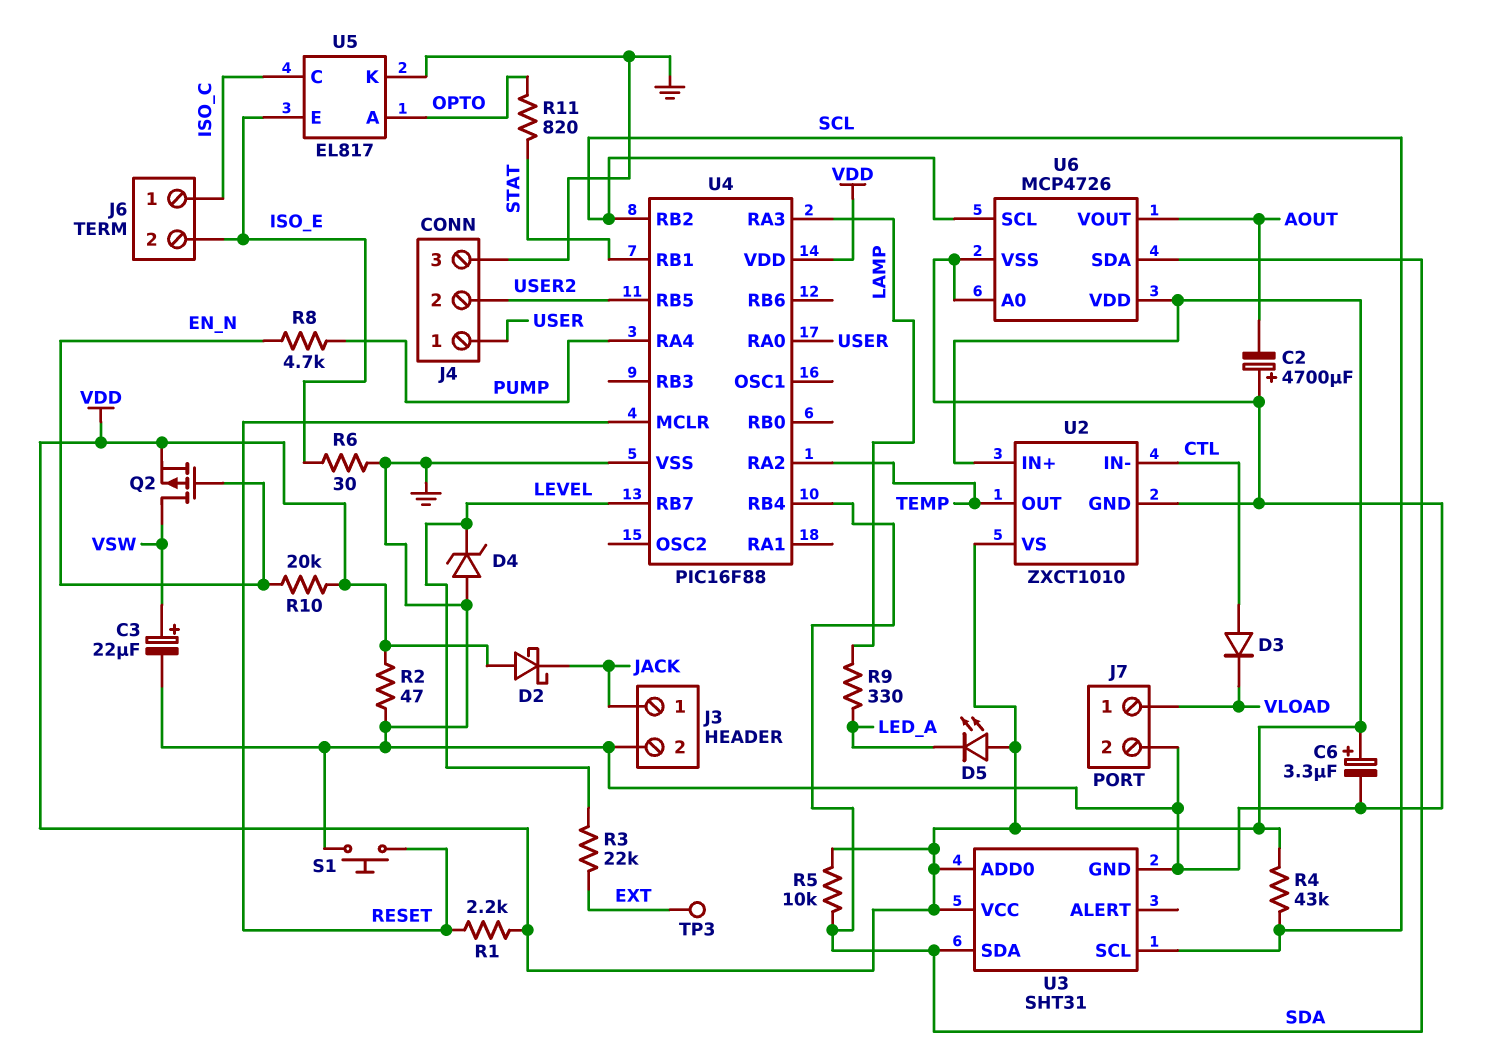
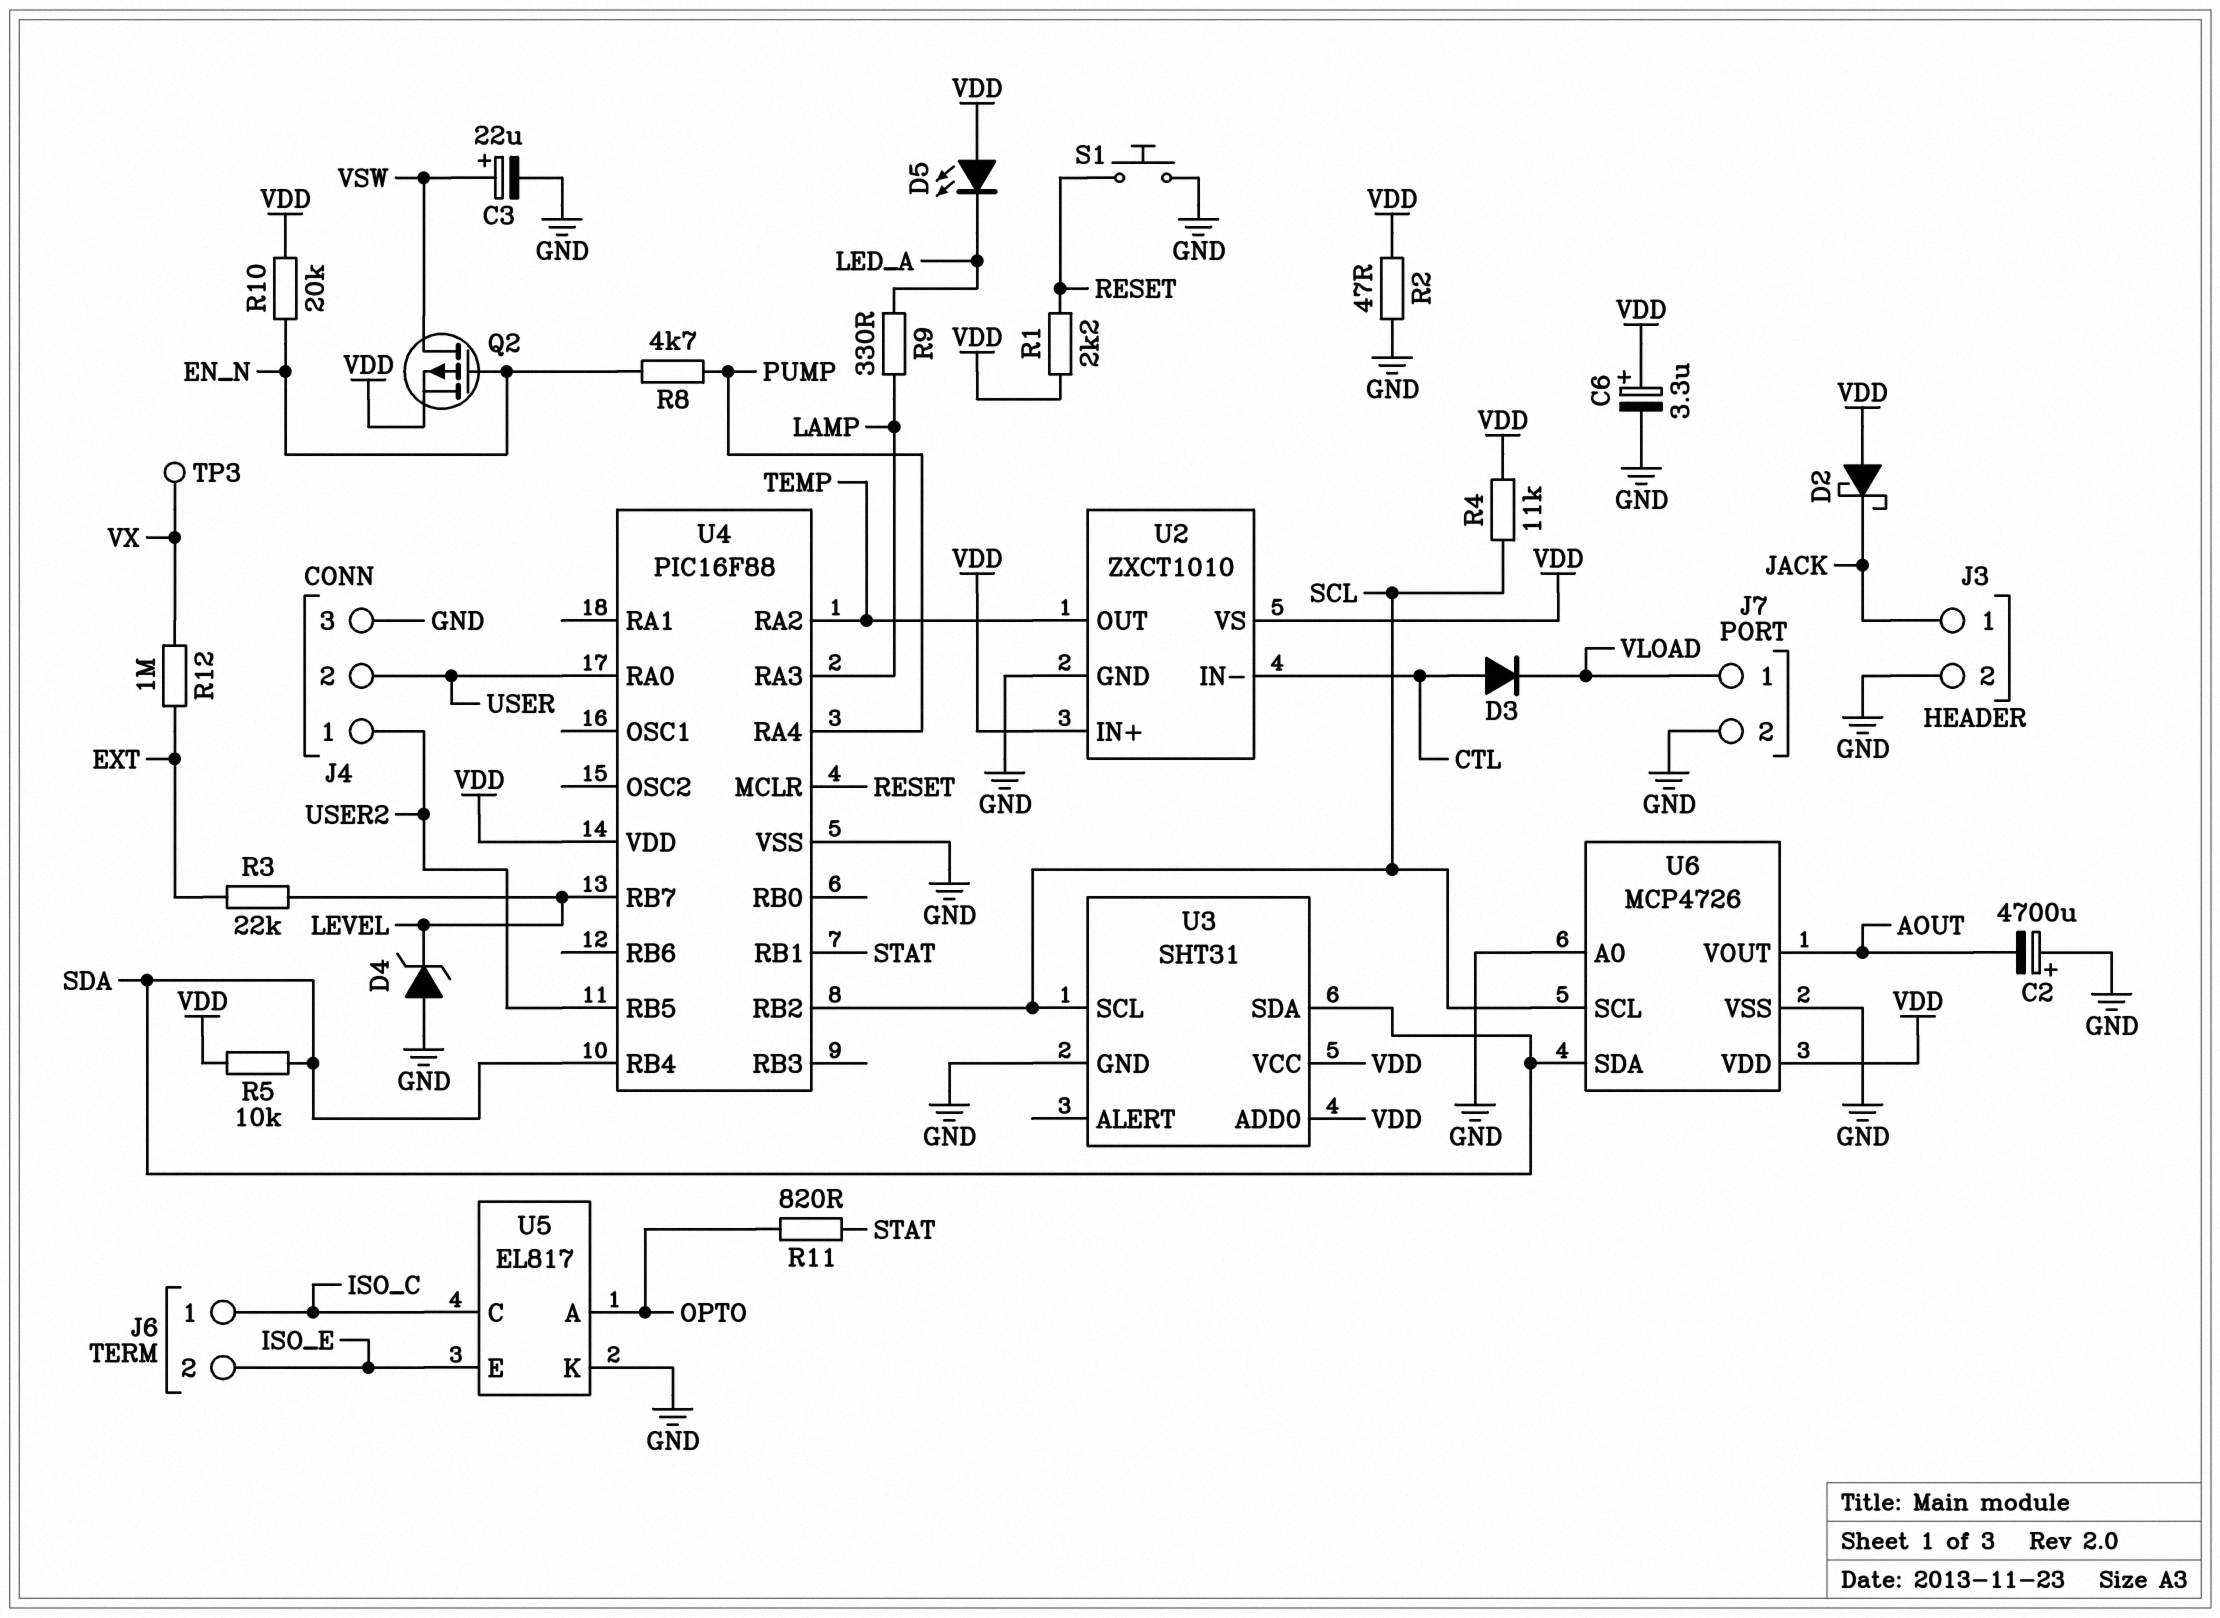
J4 pin 1: USER -> USER2
J4 pin 2: USER2 -> USER
R4: 43k (SCL, VDD) -> 11k (SCL, VDD)
R6: 30 (GND, ISO_E) -> none
R12: none -> 1M (EXT, VX)
TP3: test point (EXT) -> test point (VX)

